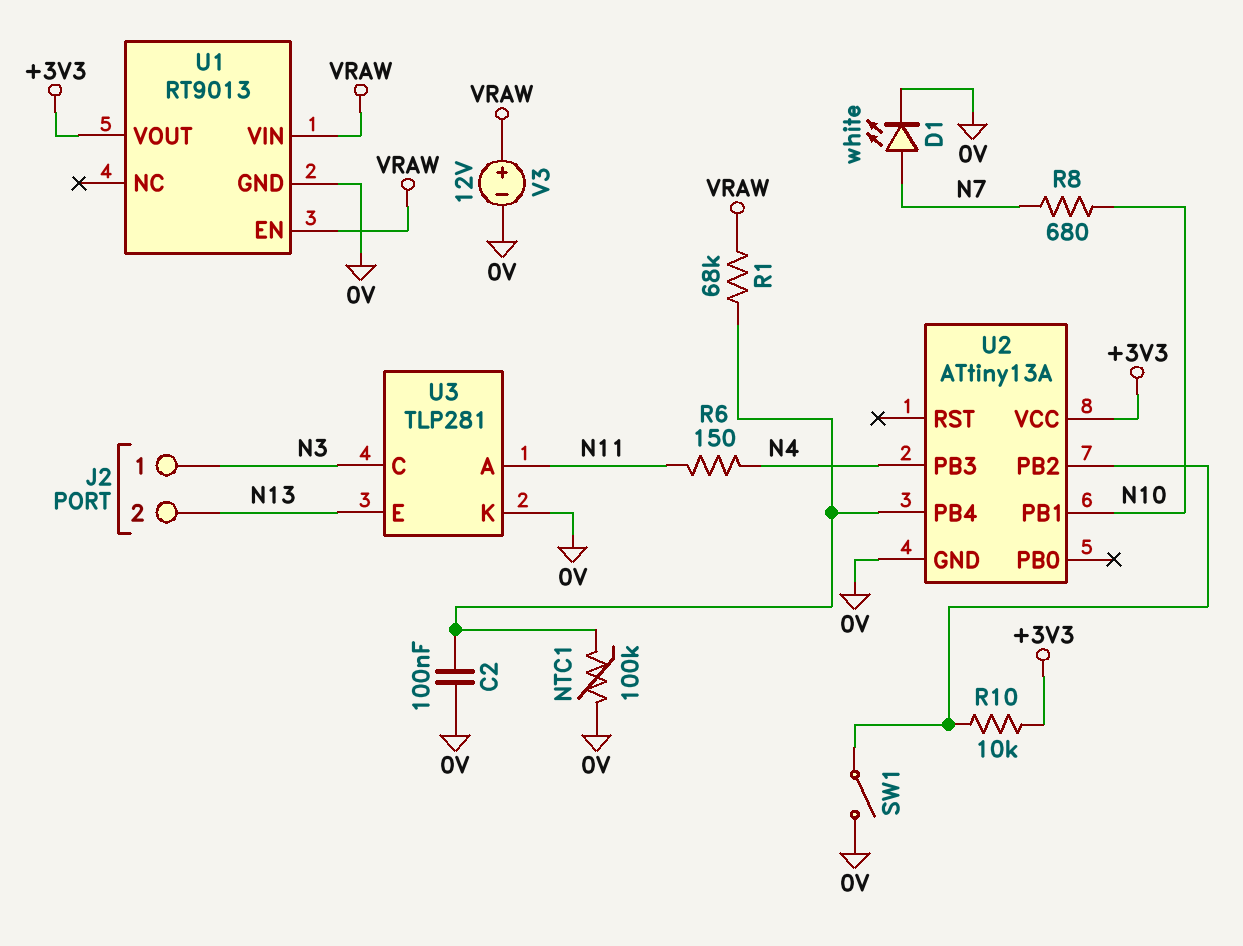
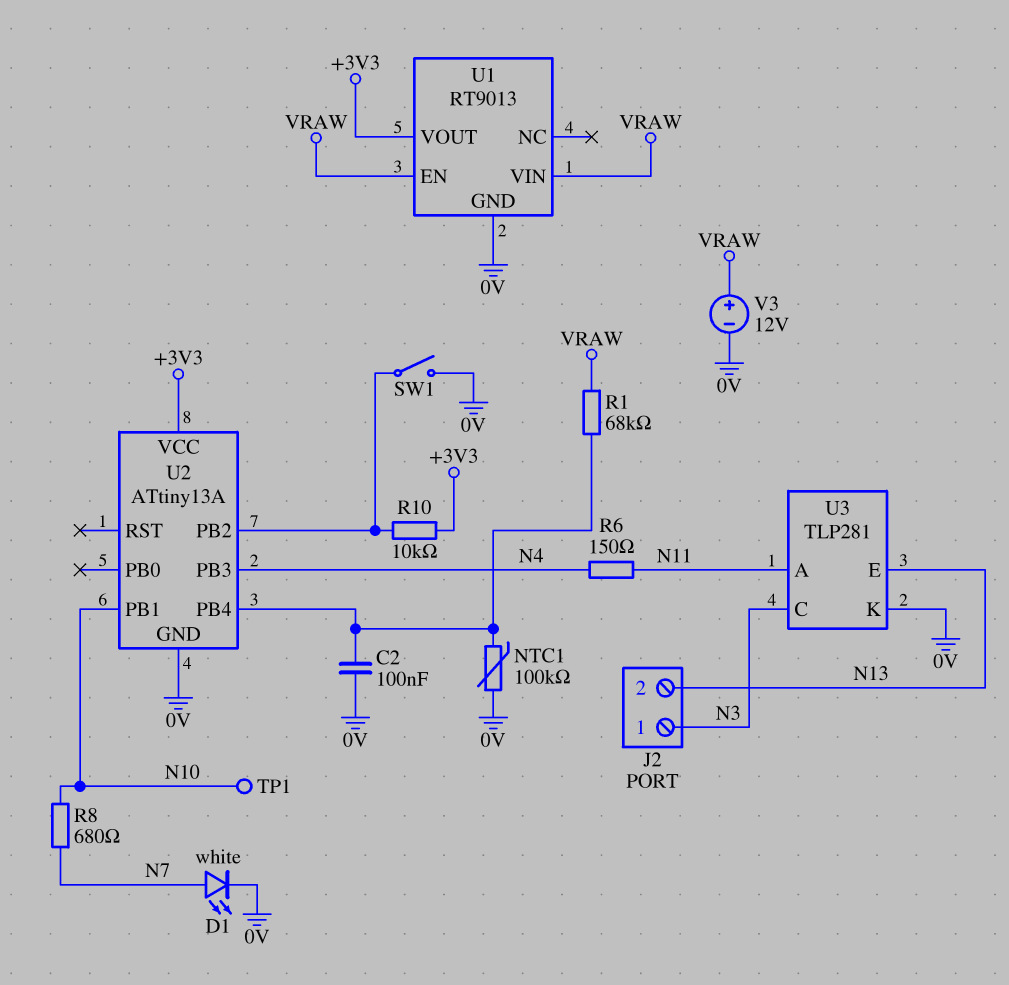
TP1: none -> test point (N10)

